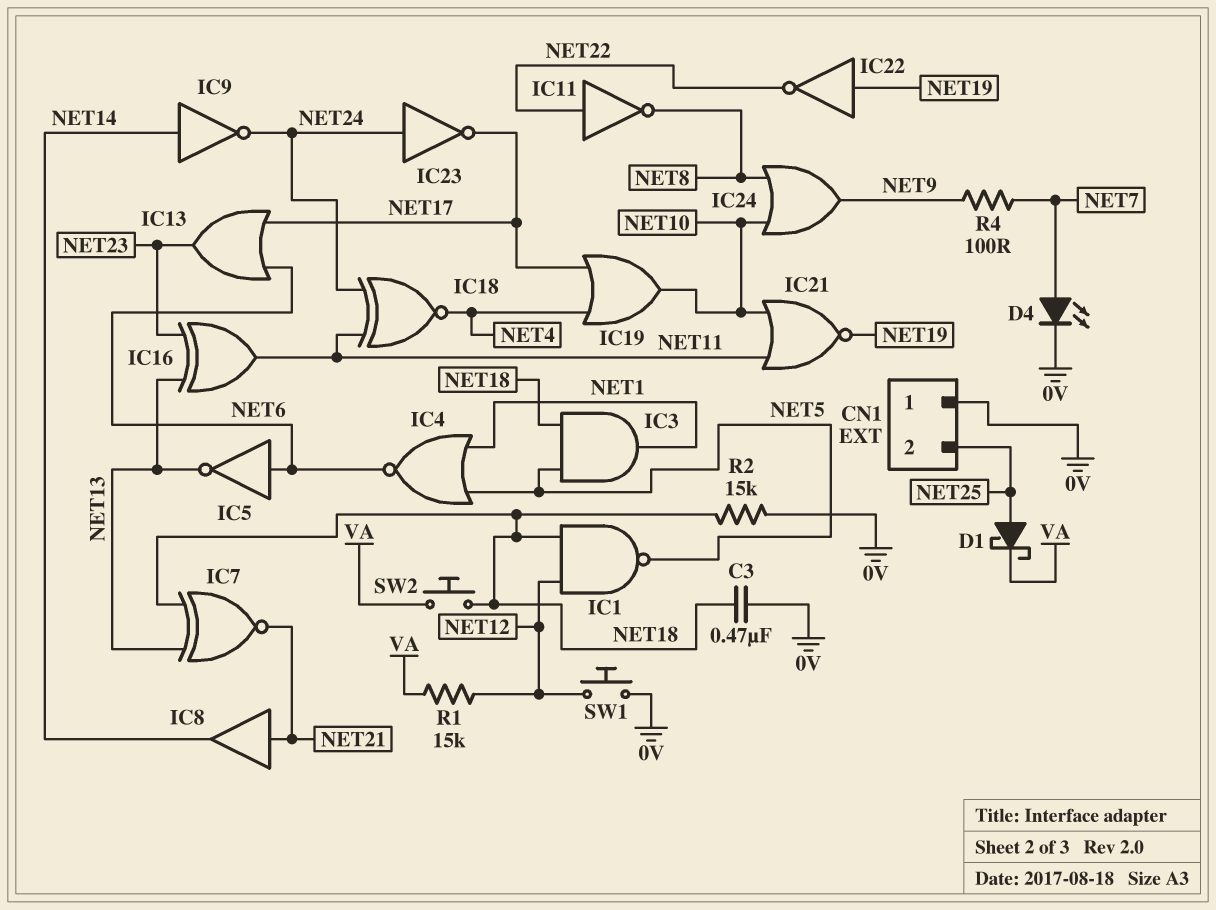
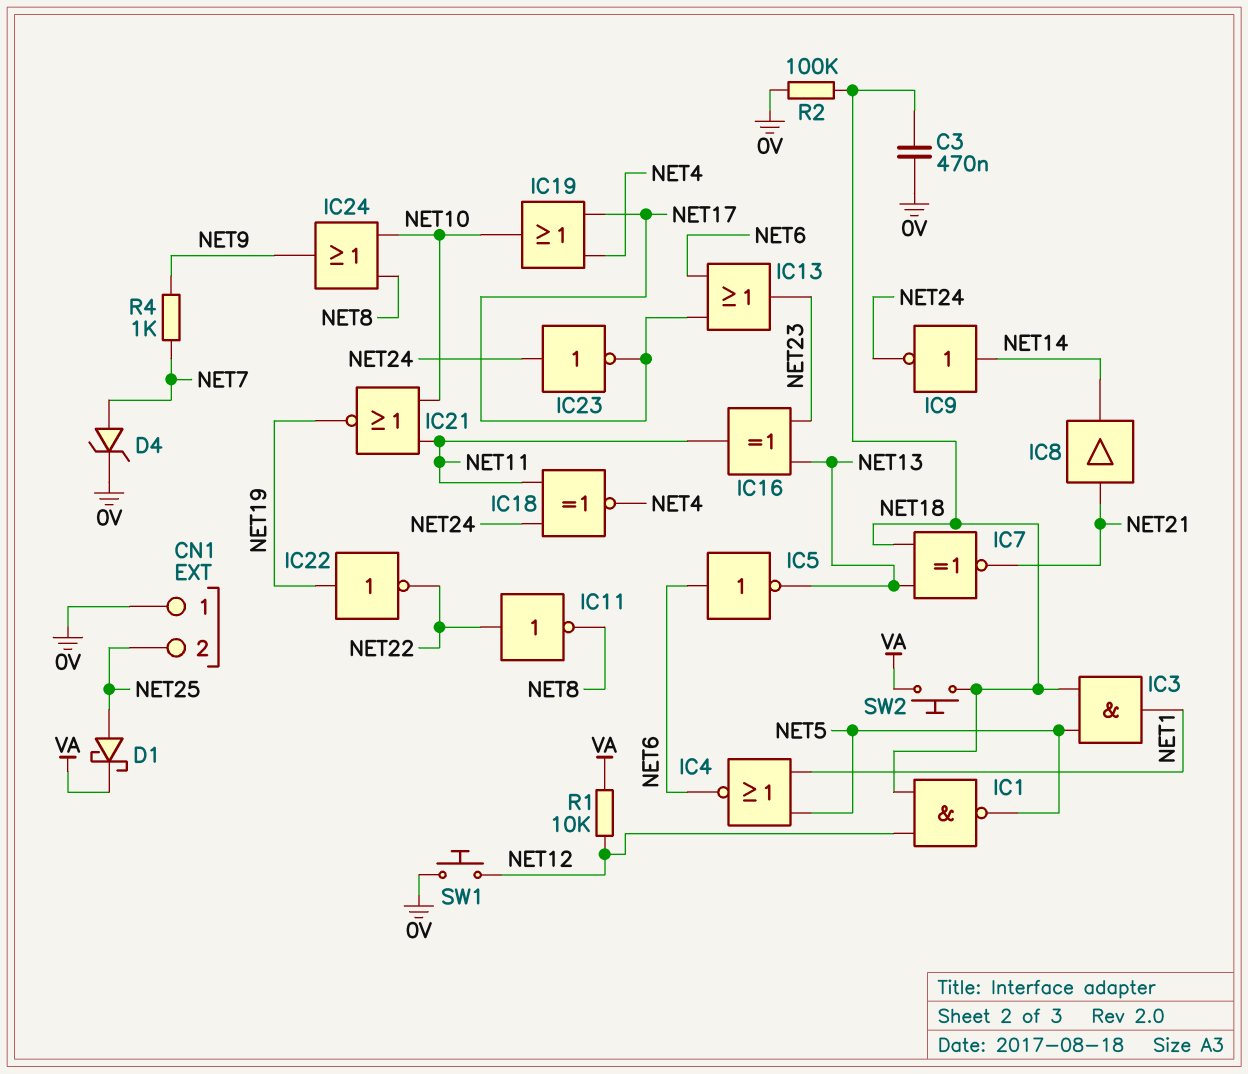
D4: LED (A NET7, K 0V) -> zener (A NET7, K 0V)
R1: 15k (NET12, VA) -> 10k (NET12, VA)
R2: 15k (0V, NET18) -> 100k (0V, NET18)
R4: 100 (NET7, NET9) -> 1k (NET7, NET9)

